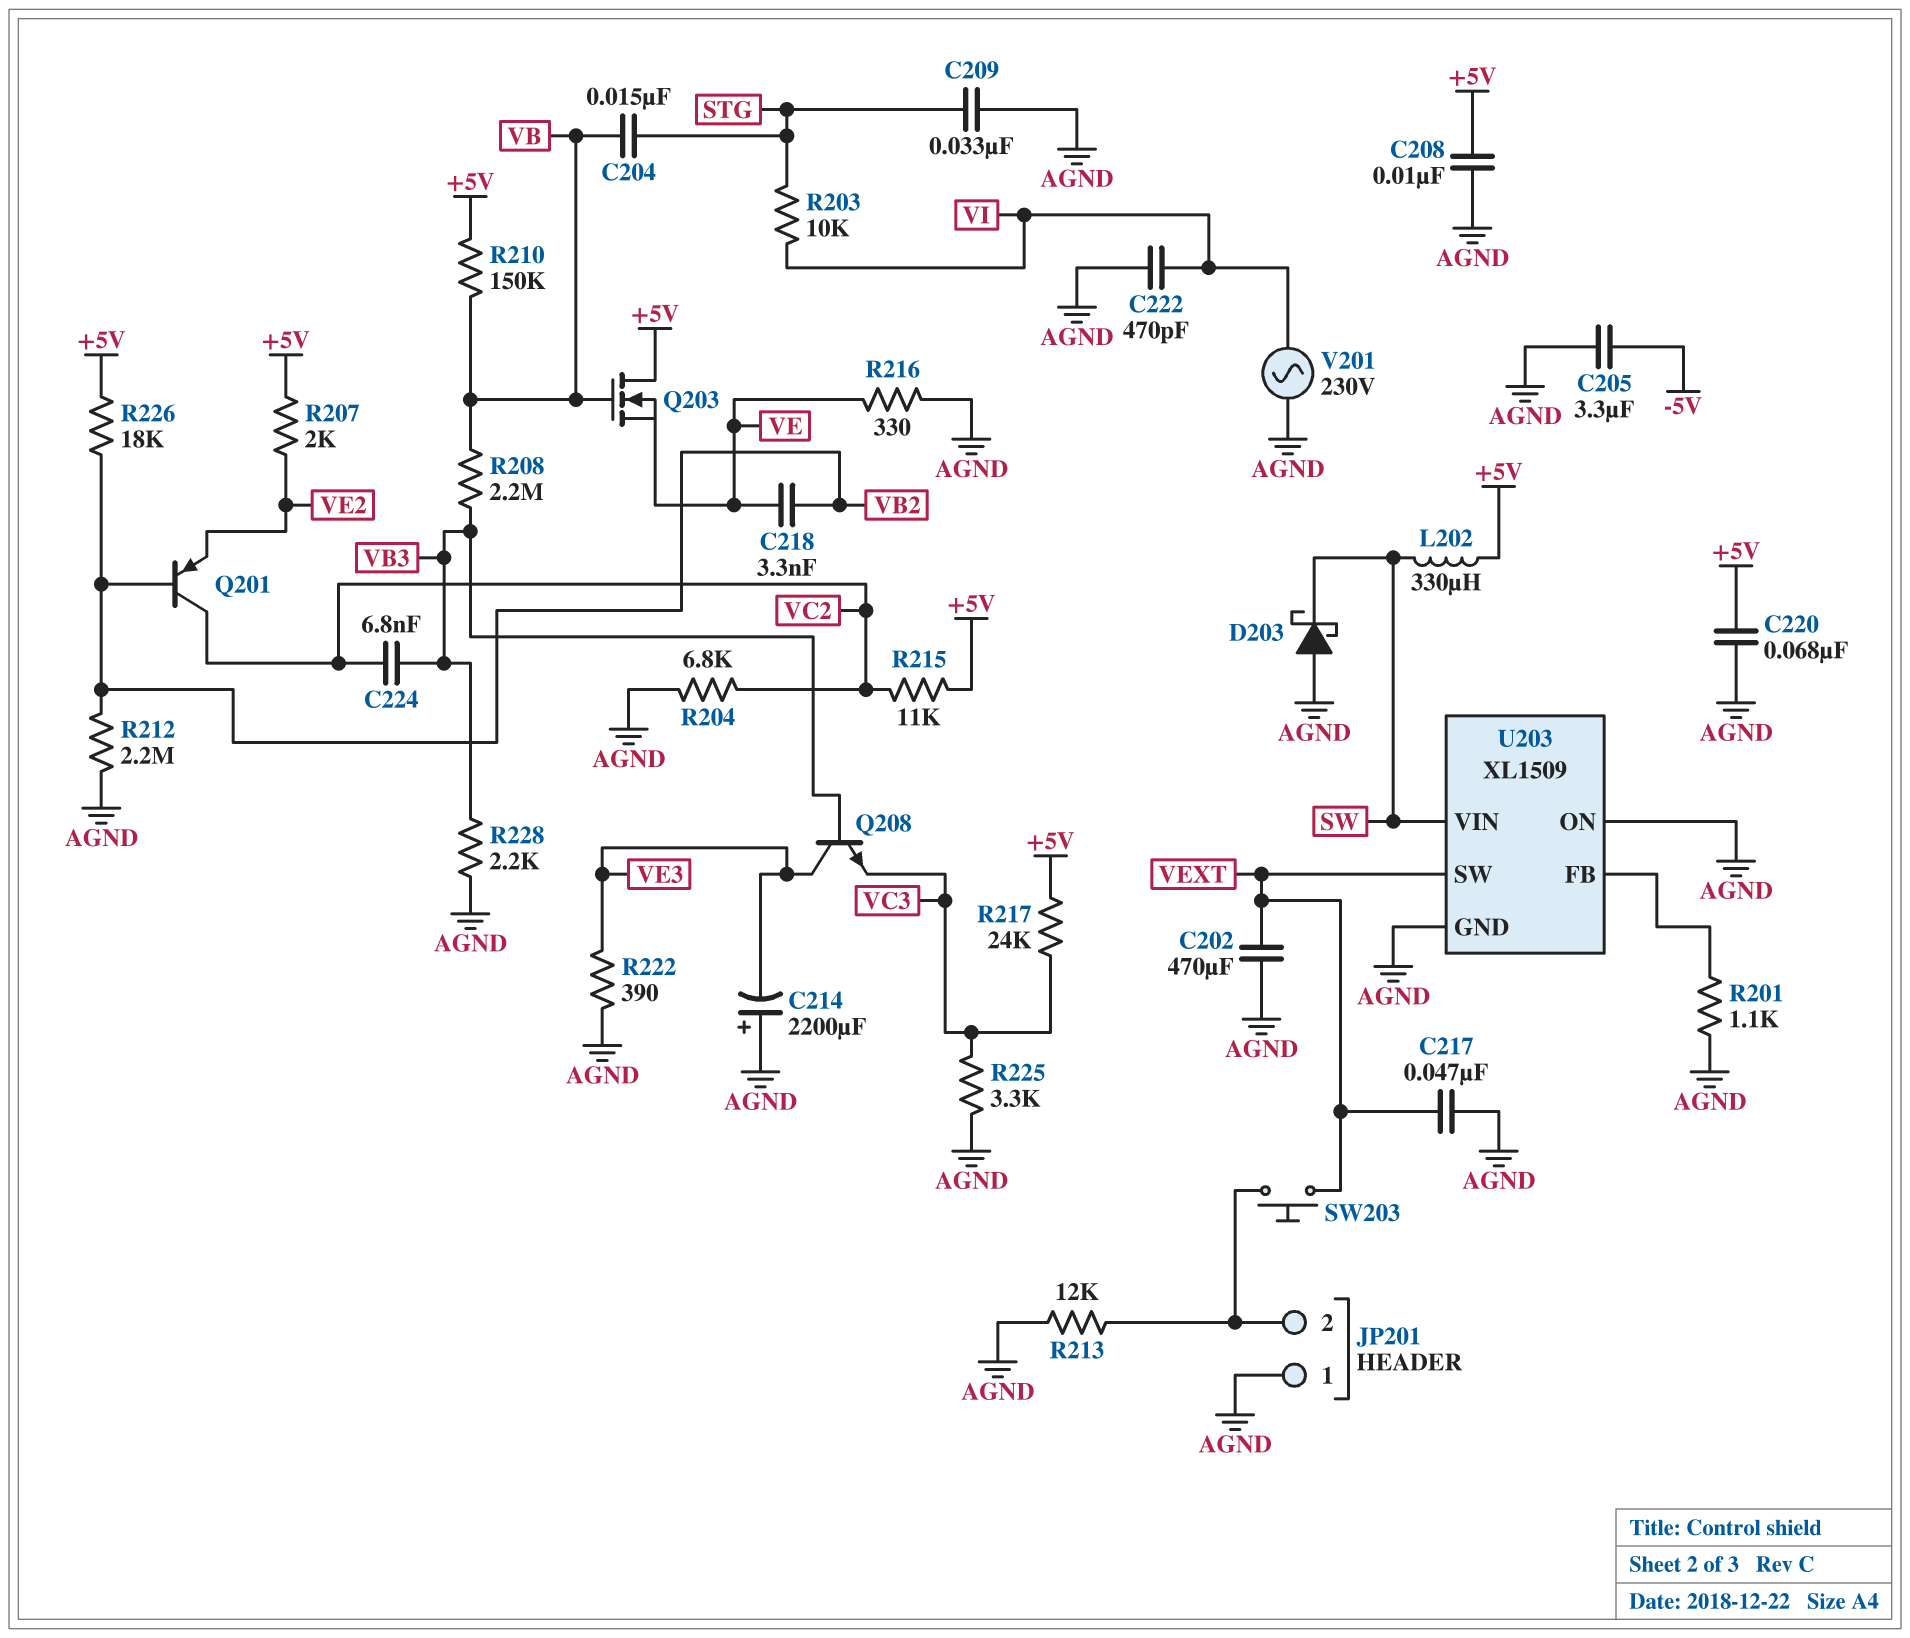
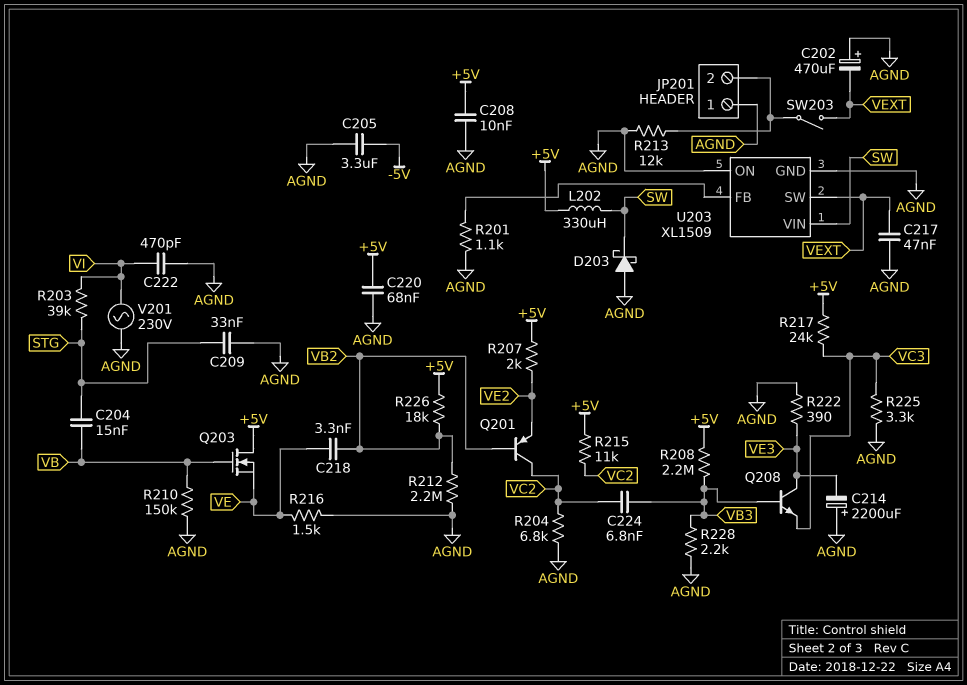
C202: 470uF (AGND, VEXT) -> 470uF (plus AGND, minus VEXT)
R203: 10k (STG, VI) -> 39k (STG, VI)
R208: 2.2M (VB, VB3) -> 2.2M (+5V, VB3)
R210: 150k (+5V, VB) -> 150k (AGND, VB)
R216: 330 (AGND, VE) -> 1.5k (AGND, VE)
SW203: button (JP201/2, VEXT) -> switch (JP201/2, VEXT)

